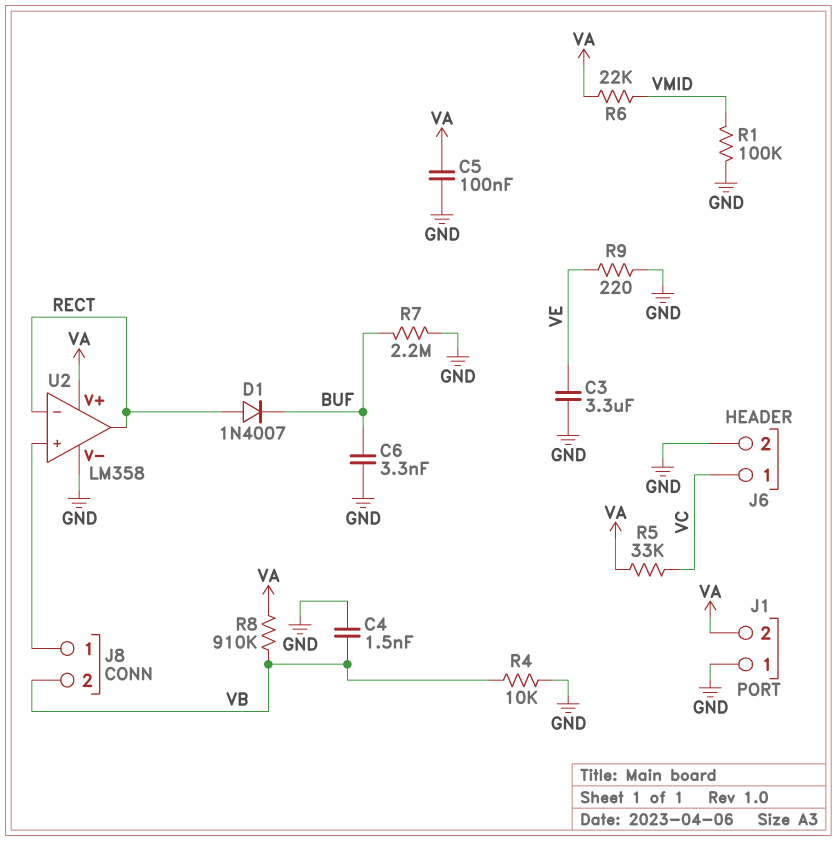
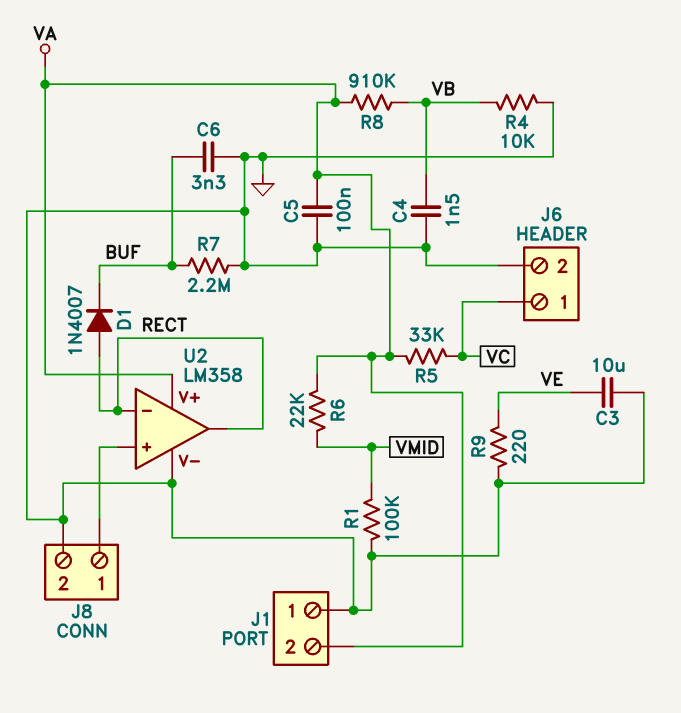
C3: 3.3uF (GND, VE) -> 10uF (GND, VE)
J8 pin 2: VB -> GND

